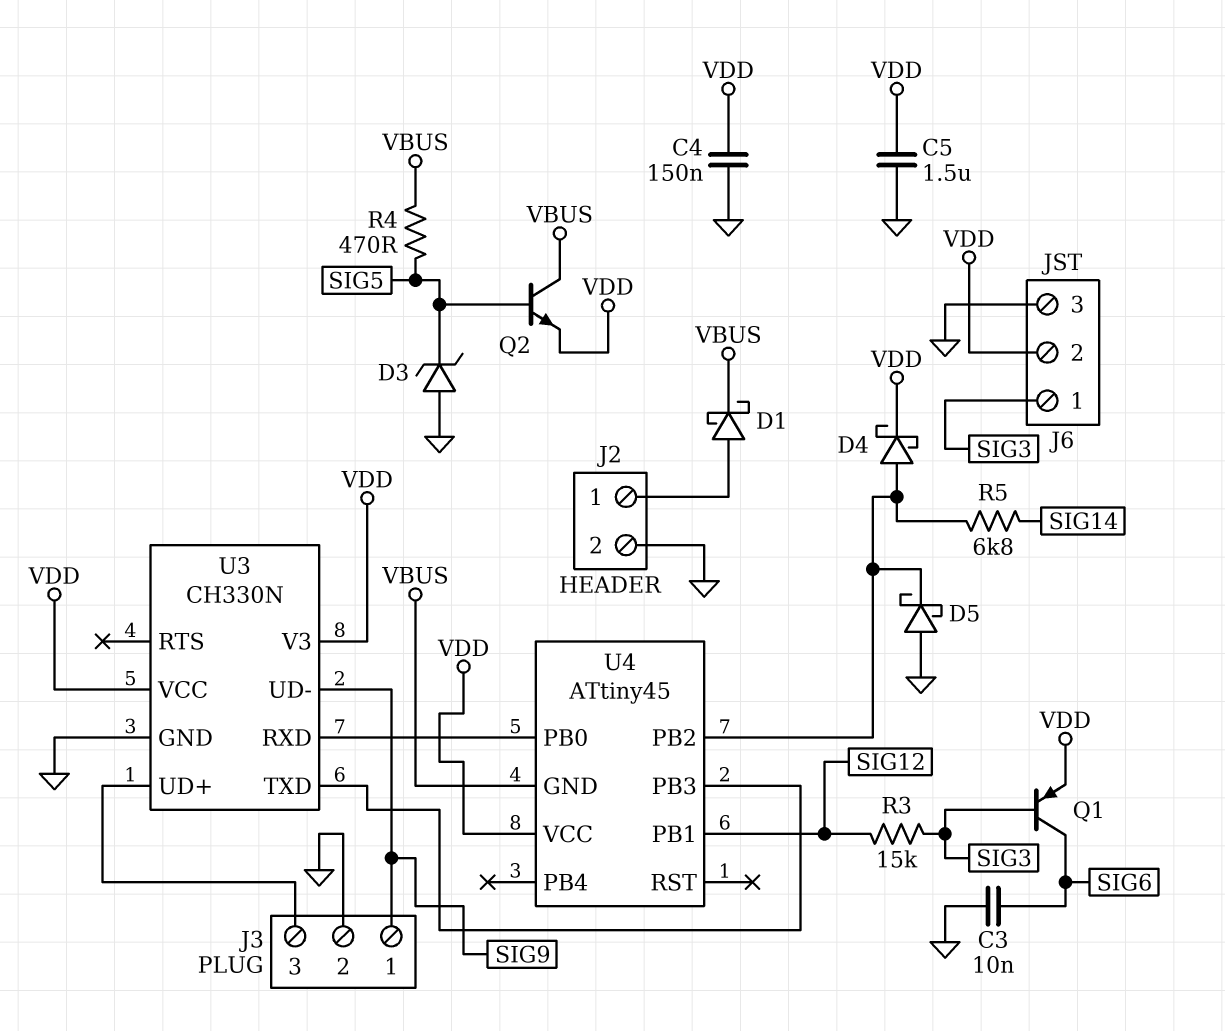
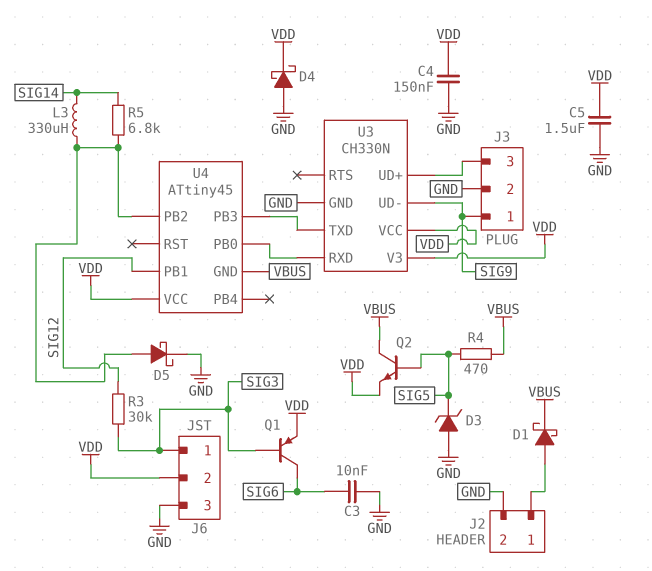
D4: schottky (A U4/PB2, K VDD) -> schottky (A GND, K VDD)
D5: schottky (A GND, K U4/PB2) -> schottky (A U4/PB2, K GND)
L3: none -> 330uH (SIG14, U4/PB2)
R3: 15k (SIG3, SIG12) -> 30k (SIG3, SIG12)

